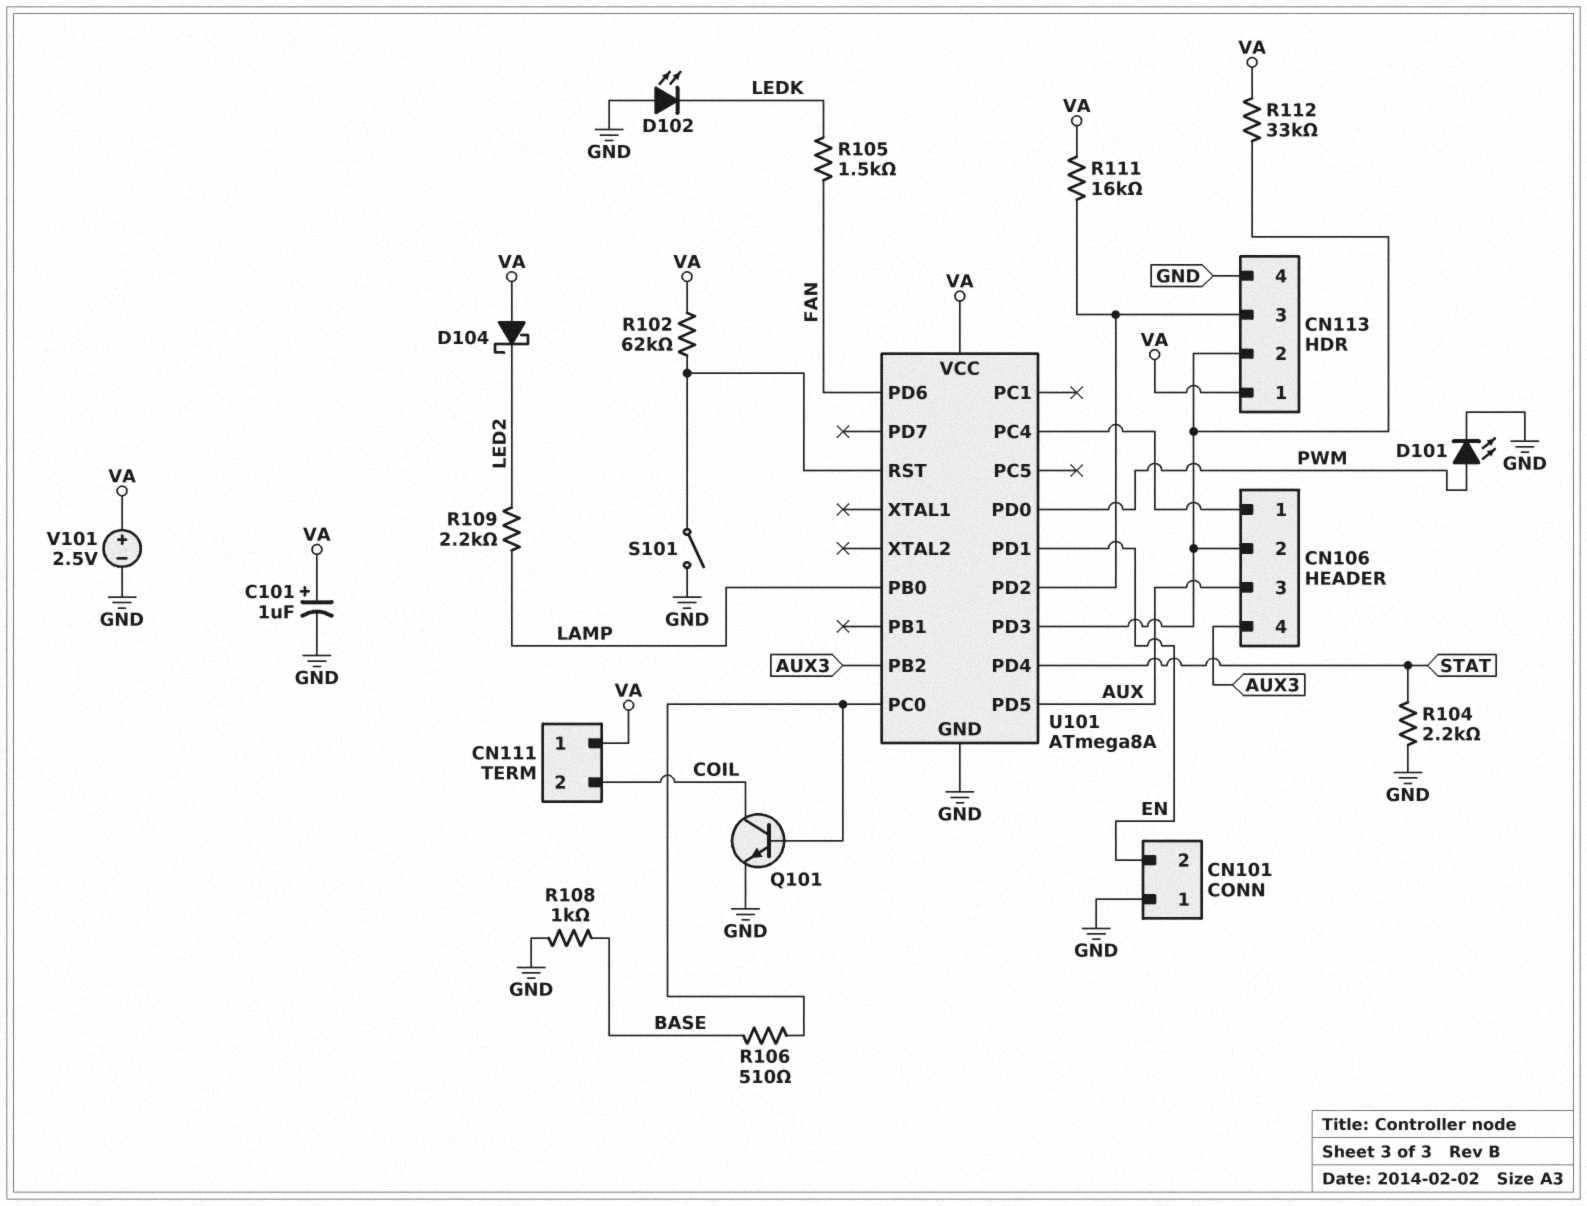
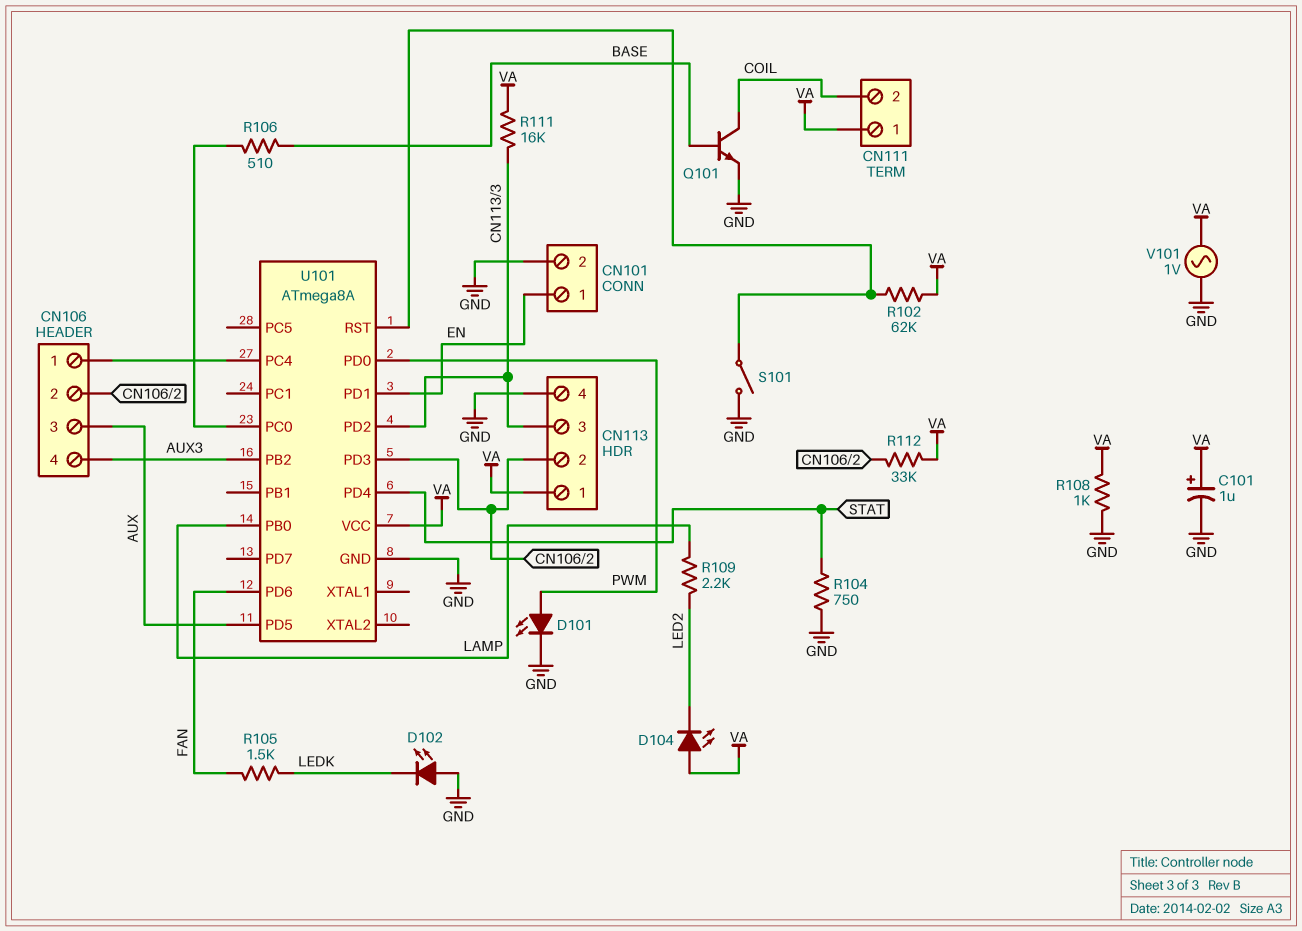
CN101 pin 1: GND -> EN
CN101 pin 2: EN -> GND
D104: schottky (A VA, K LED2) -> LED (A VA, K LED2)
Q101: NPN (B U101/PC0, C COIL, E GND) -> NPN (B BASE, C COIL, E GND)
R104: 2.2k (GND, STAT) -> 750 (GND, STAT)
R108: 1k (BASE, GND) -> 1k (GND, VA)
V101: 2.5V (plus VA, minus GND) -> AC 1V (GND, VA)

